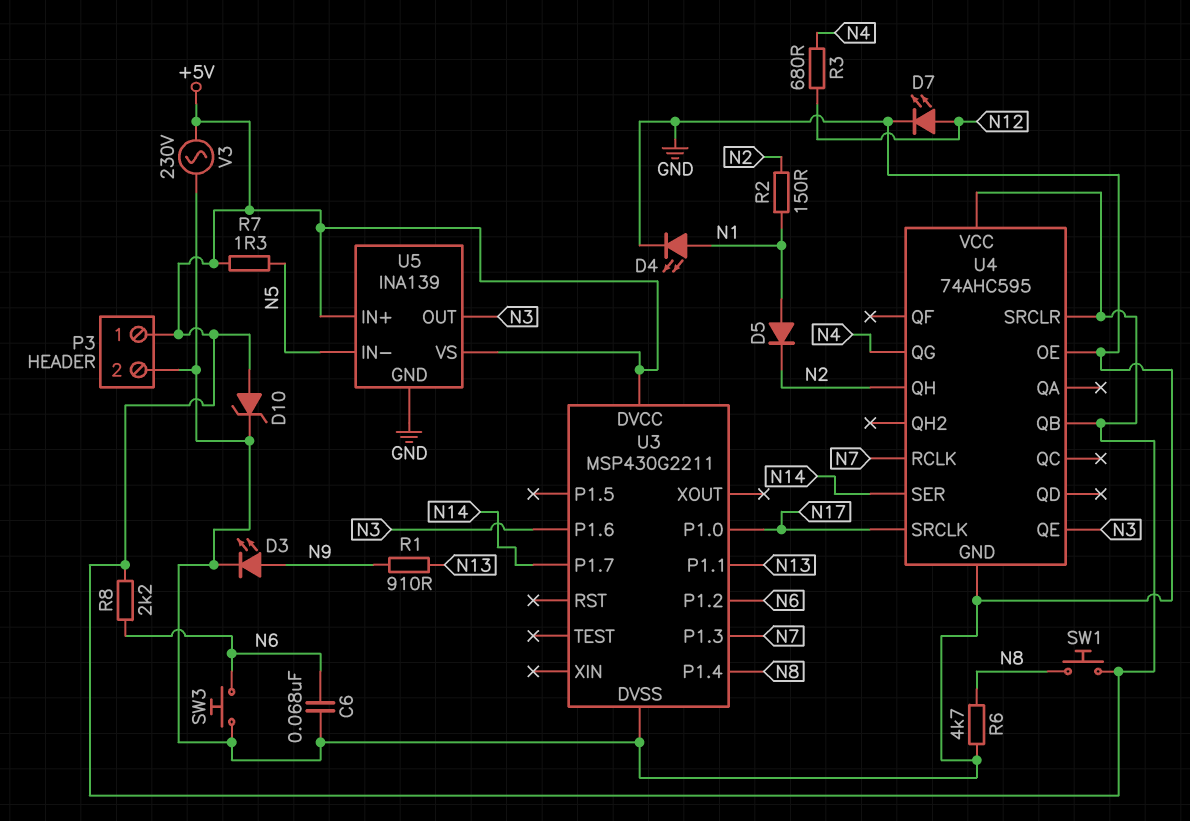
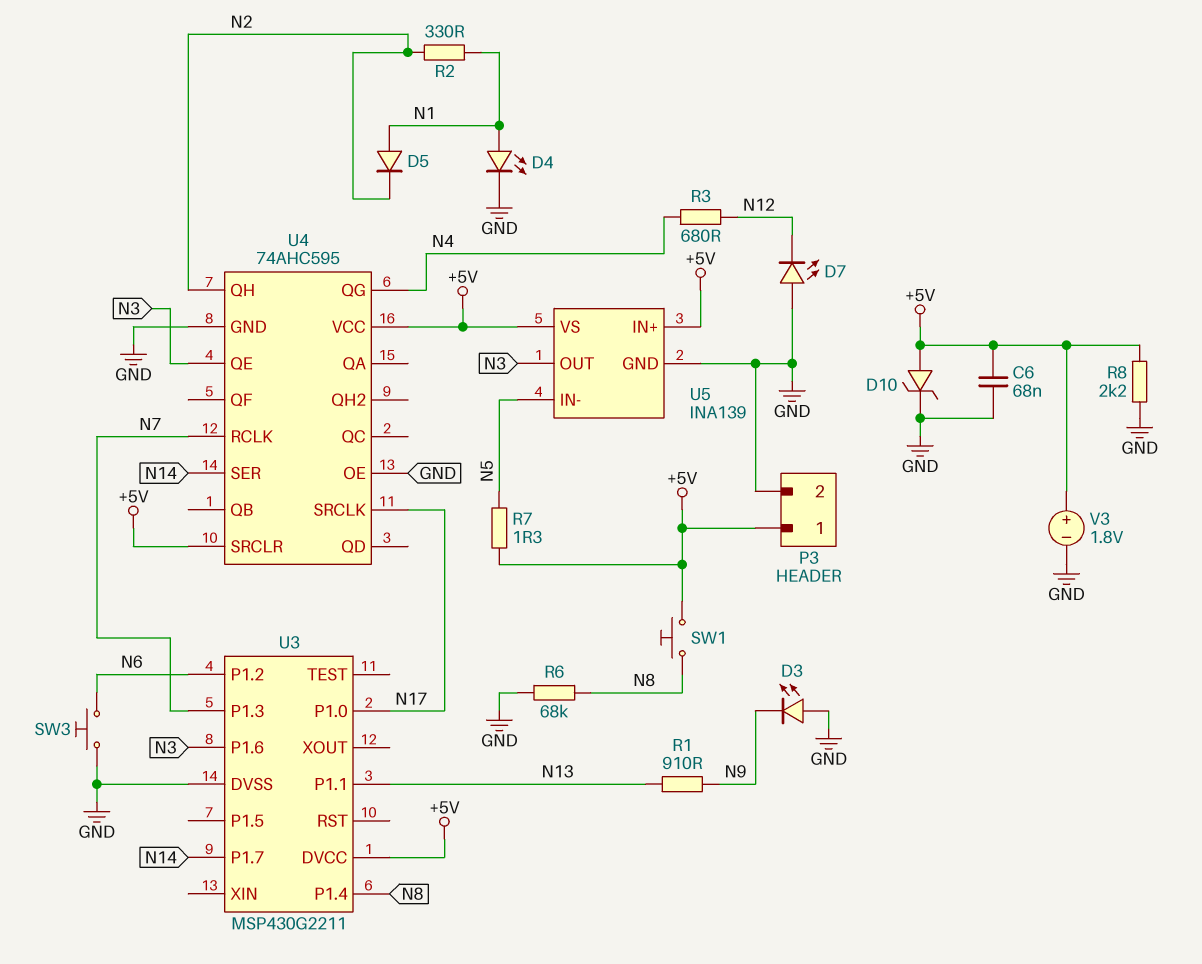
C6: 68nF (GND, N6) -> 68nF (+5V, GND)
D3: LED (A N9, K GND) -> LED (A GND, K N9)
D7: LED (A N12, K GND) -> LED (A GND, K N12)
R2: 150 (N1, N2) -> 330 (N1, N2)
R6: 4.7k (GND, N8) -> 68k (GND, N8)
R8: 2.2k (+5V, N6) -> 2.2k (+5V, GND)
U4 pin QB: +5V -> none
V3: AC 230V (+5V, GND) -> 1.8V (plus +5V, minus GND)

